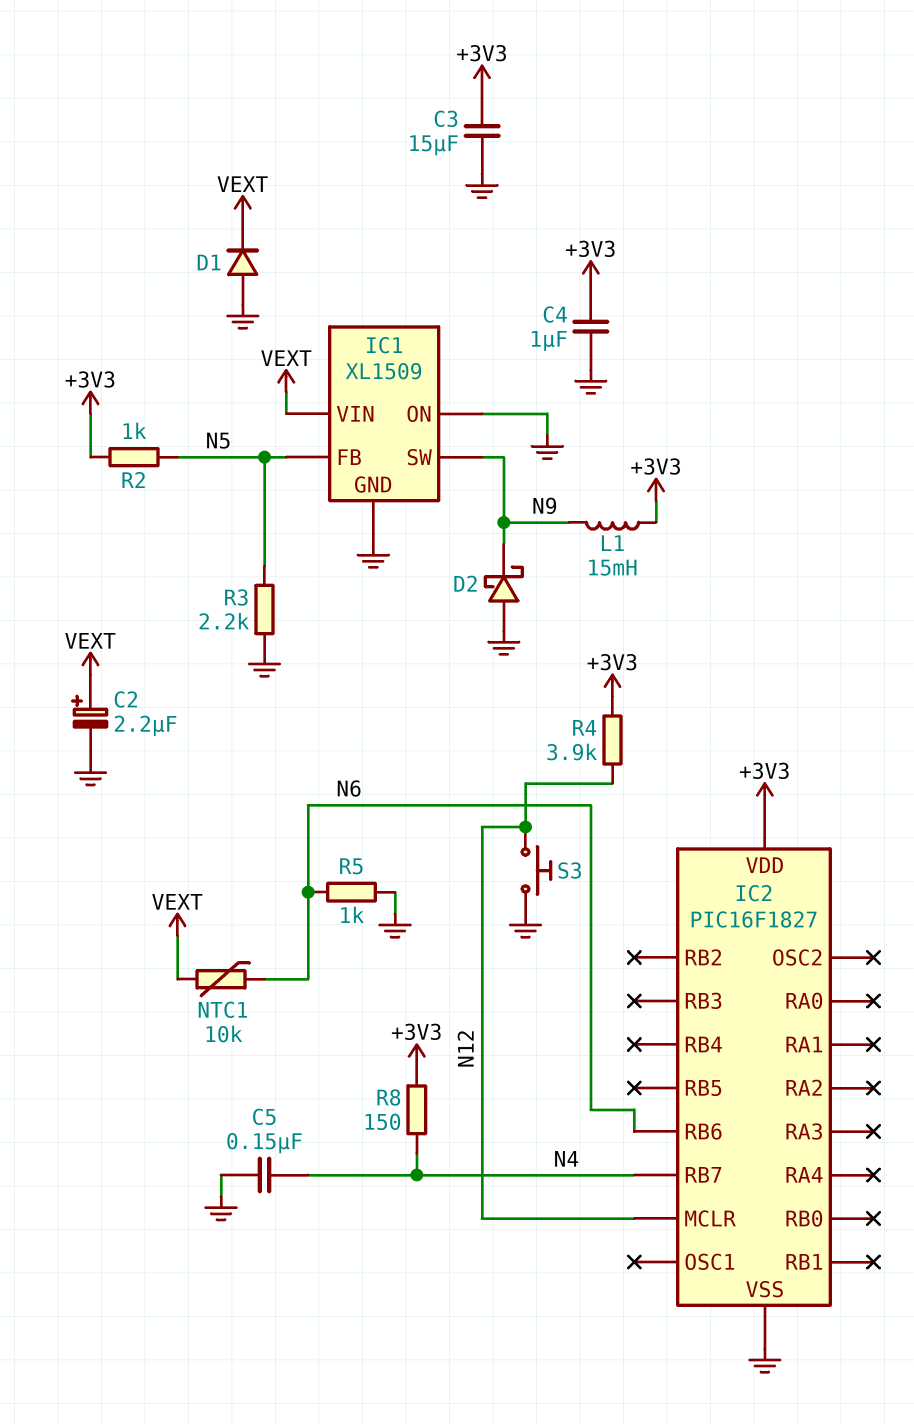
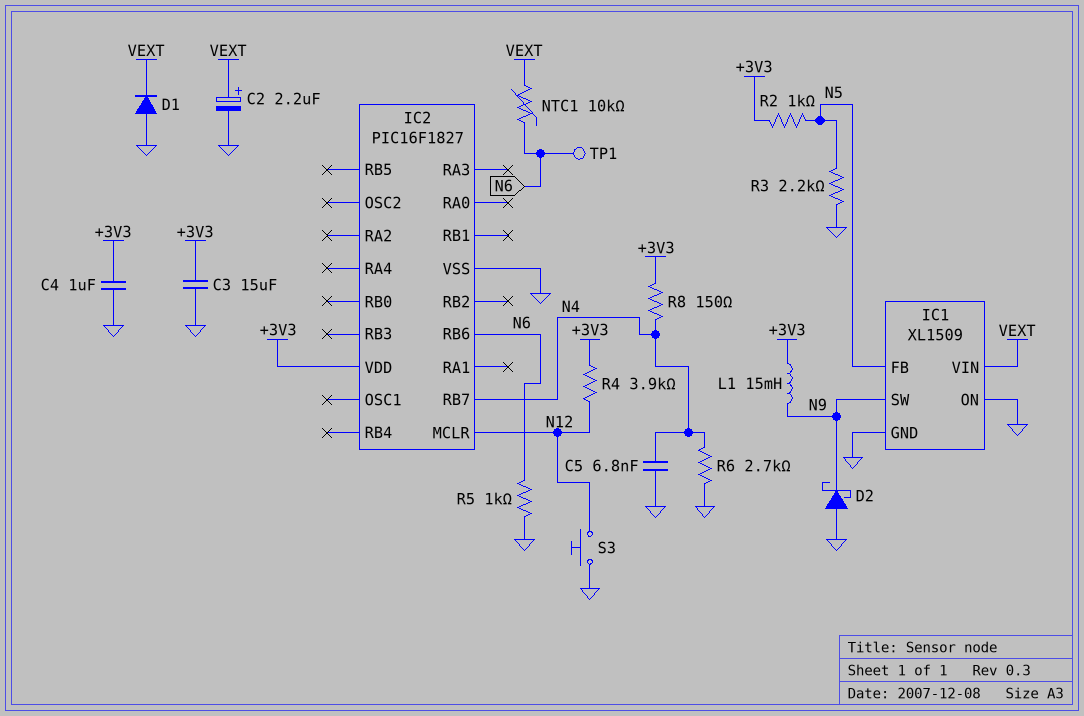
C5: 150nF (GND, N4) -> 6.8nF (GND, N4)
R6: none -> 2.7k (GND, N4)
TP1: none -> test point (N6)

